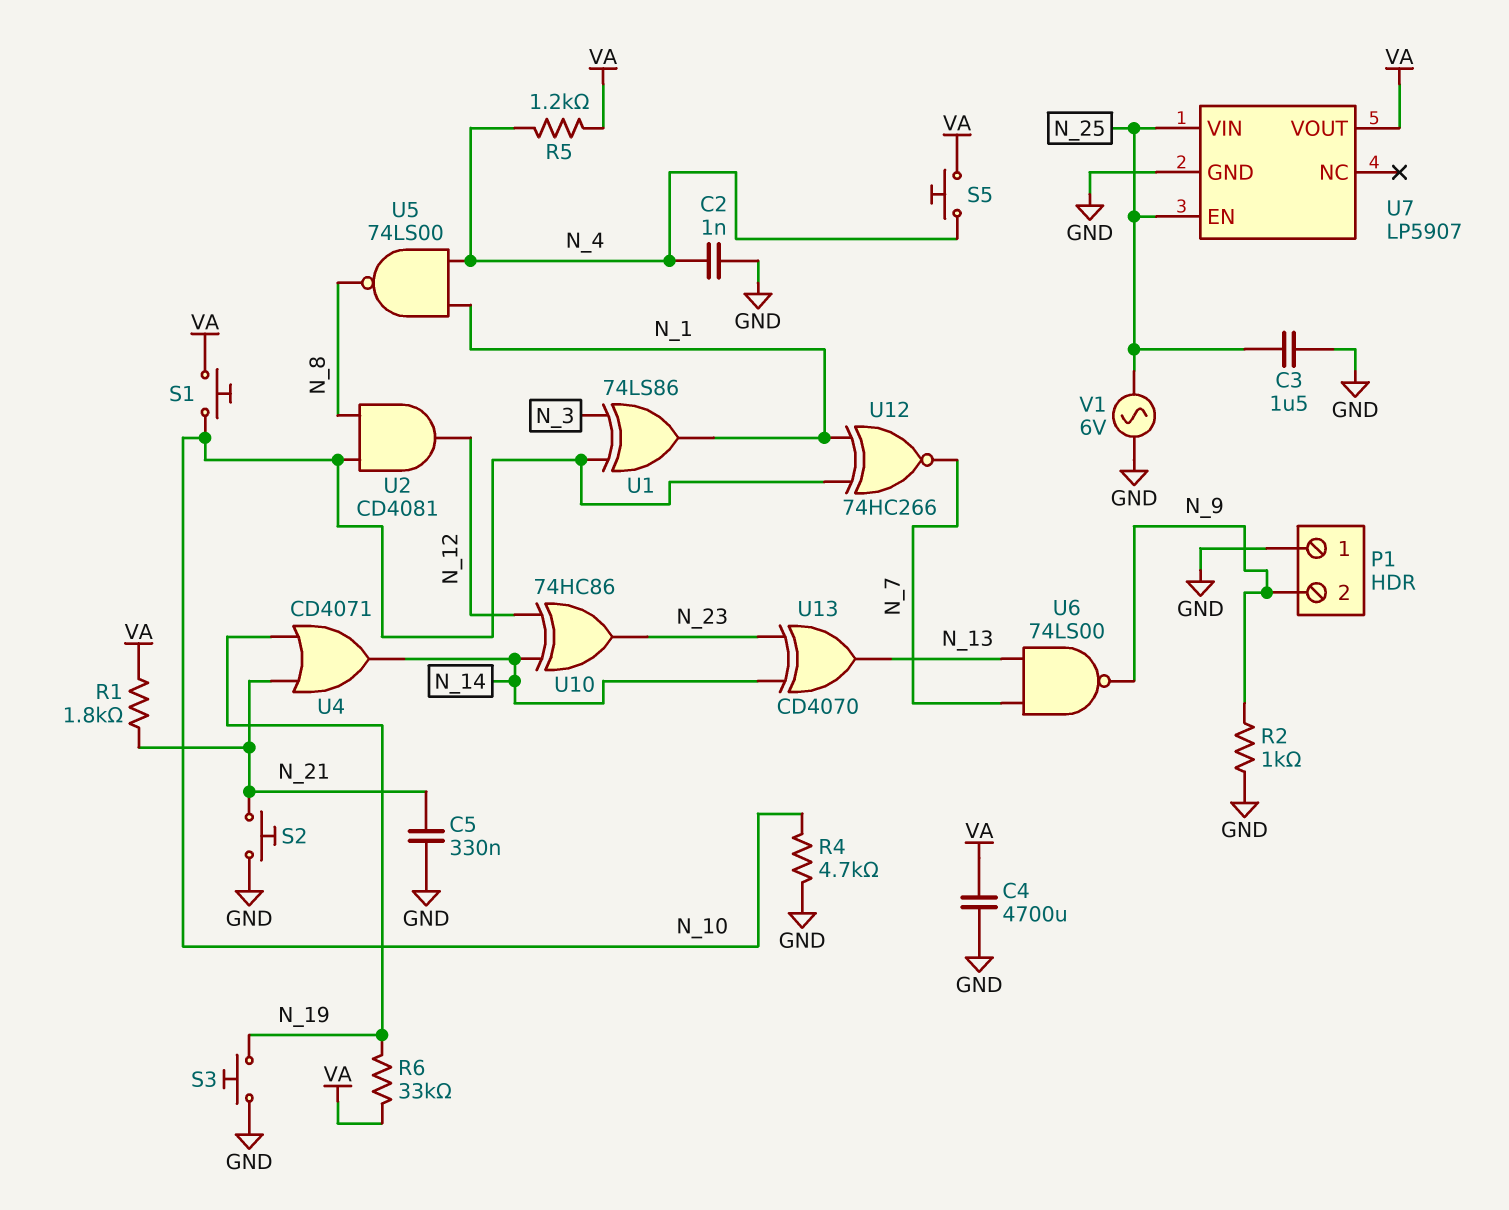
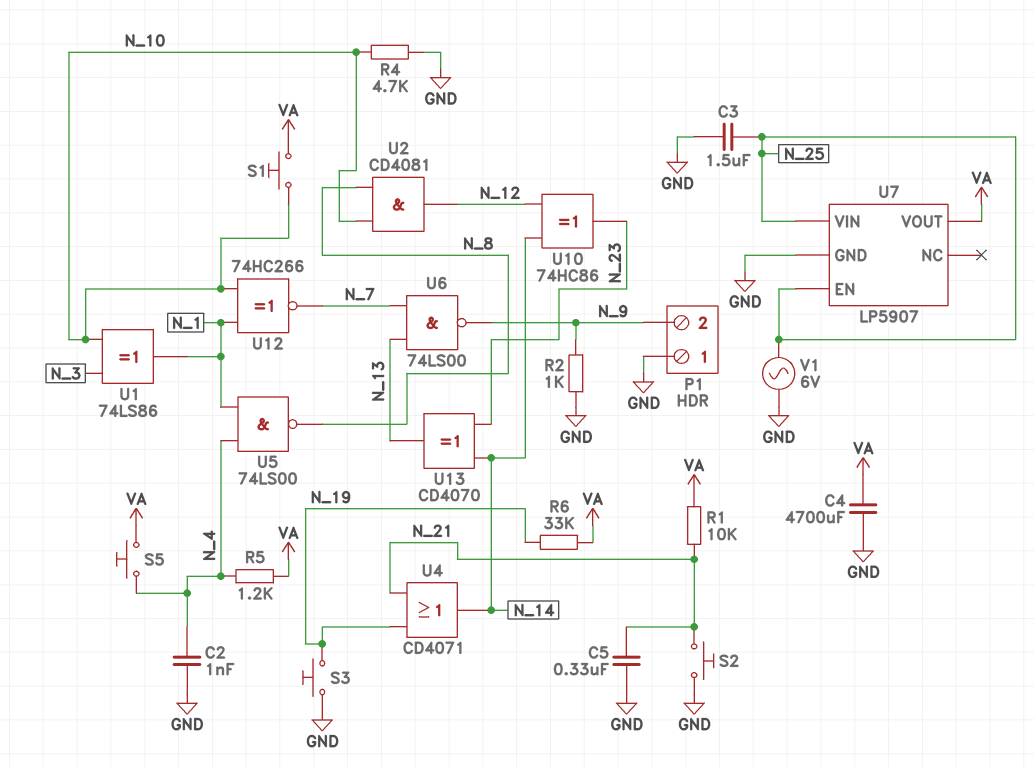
R1: 1.8k (N_21, VA) -> 10k (N_21, VA)

